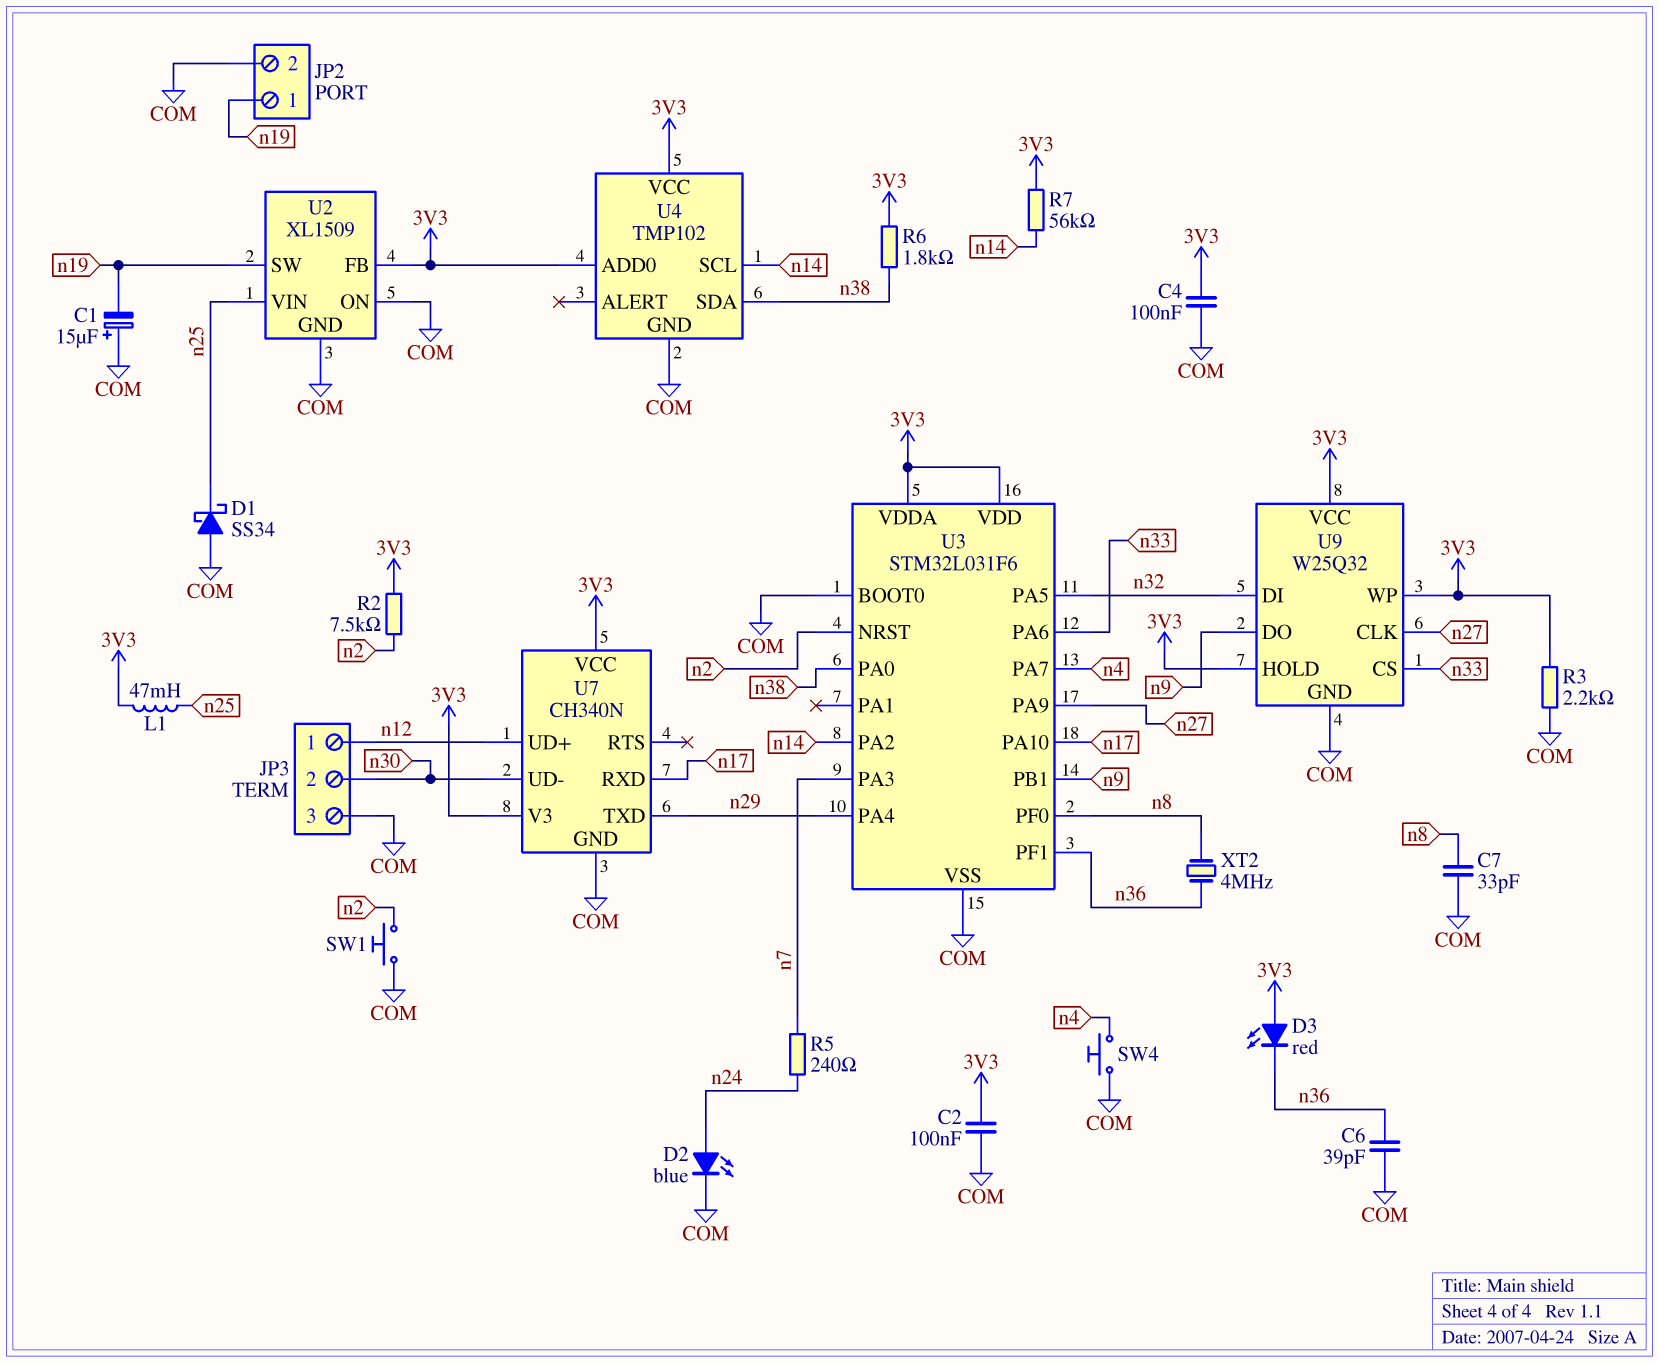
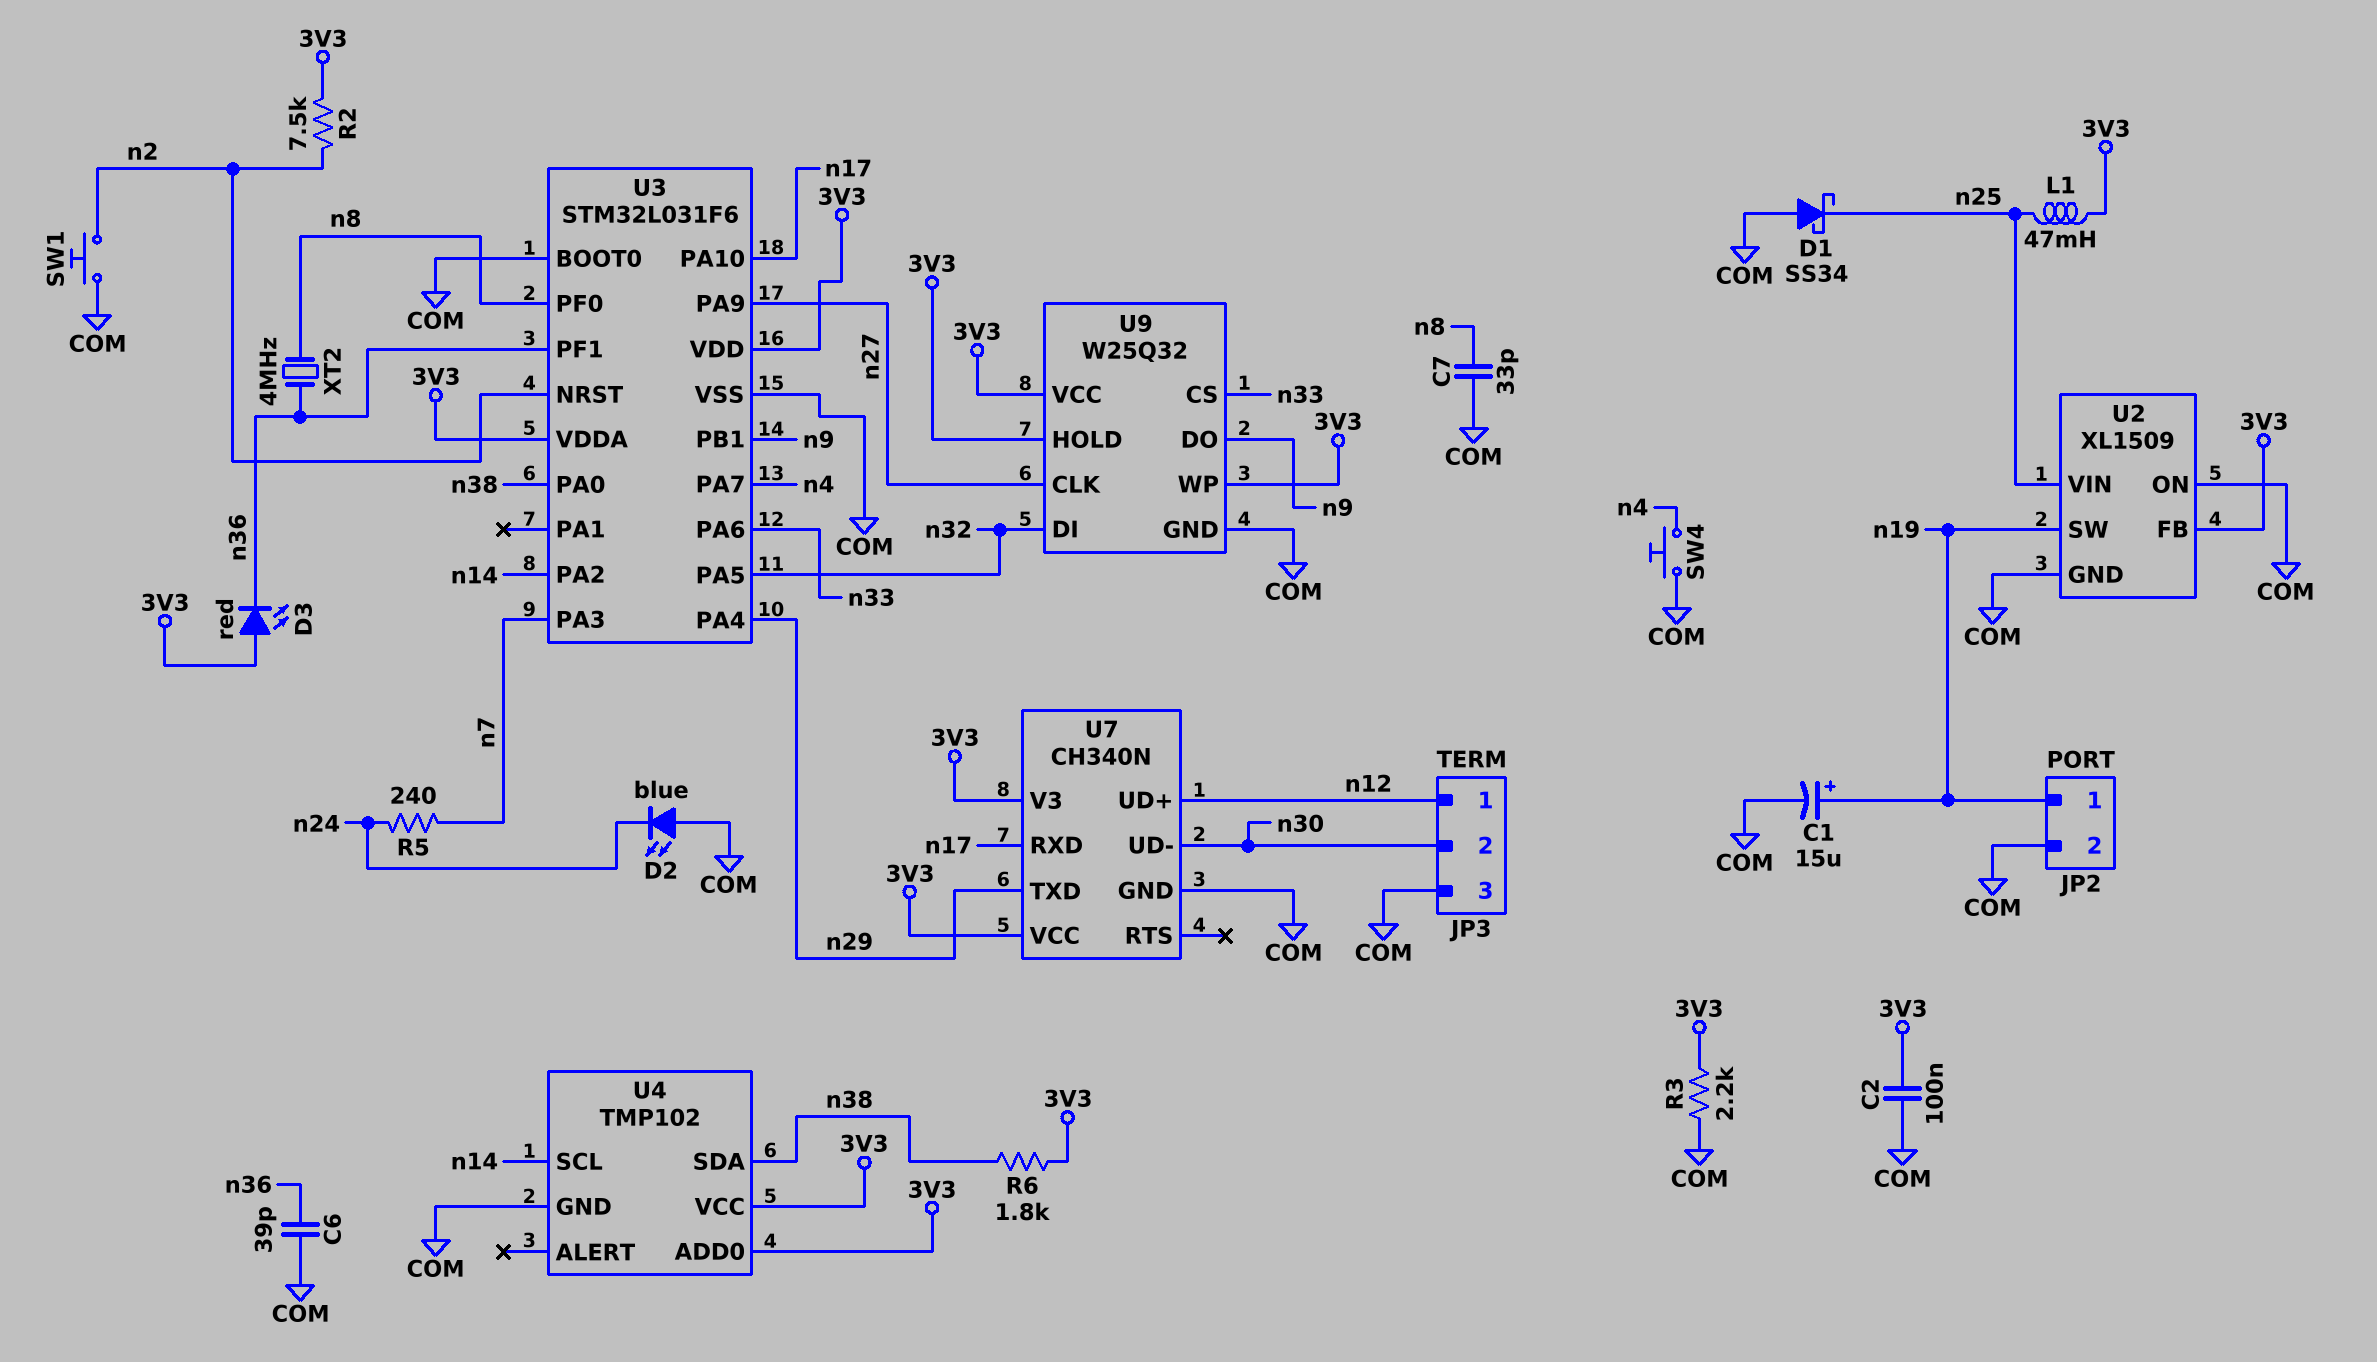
C1: 15uF (plus COM, minus n19) -> 15uF (plus n19, minus COM)
C4: 100nF (3V3, COM) -> none
D2: LED blue (A n24, K COM) -> LED blue (A COM, K n24)
R7: 56k (3V3, n14) -> none

